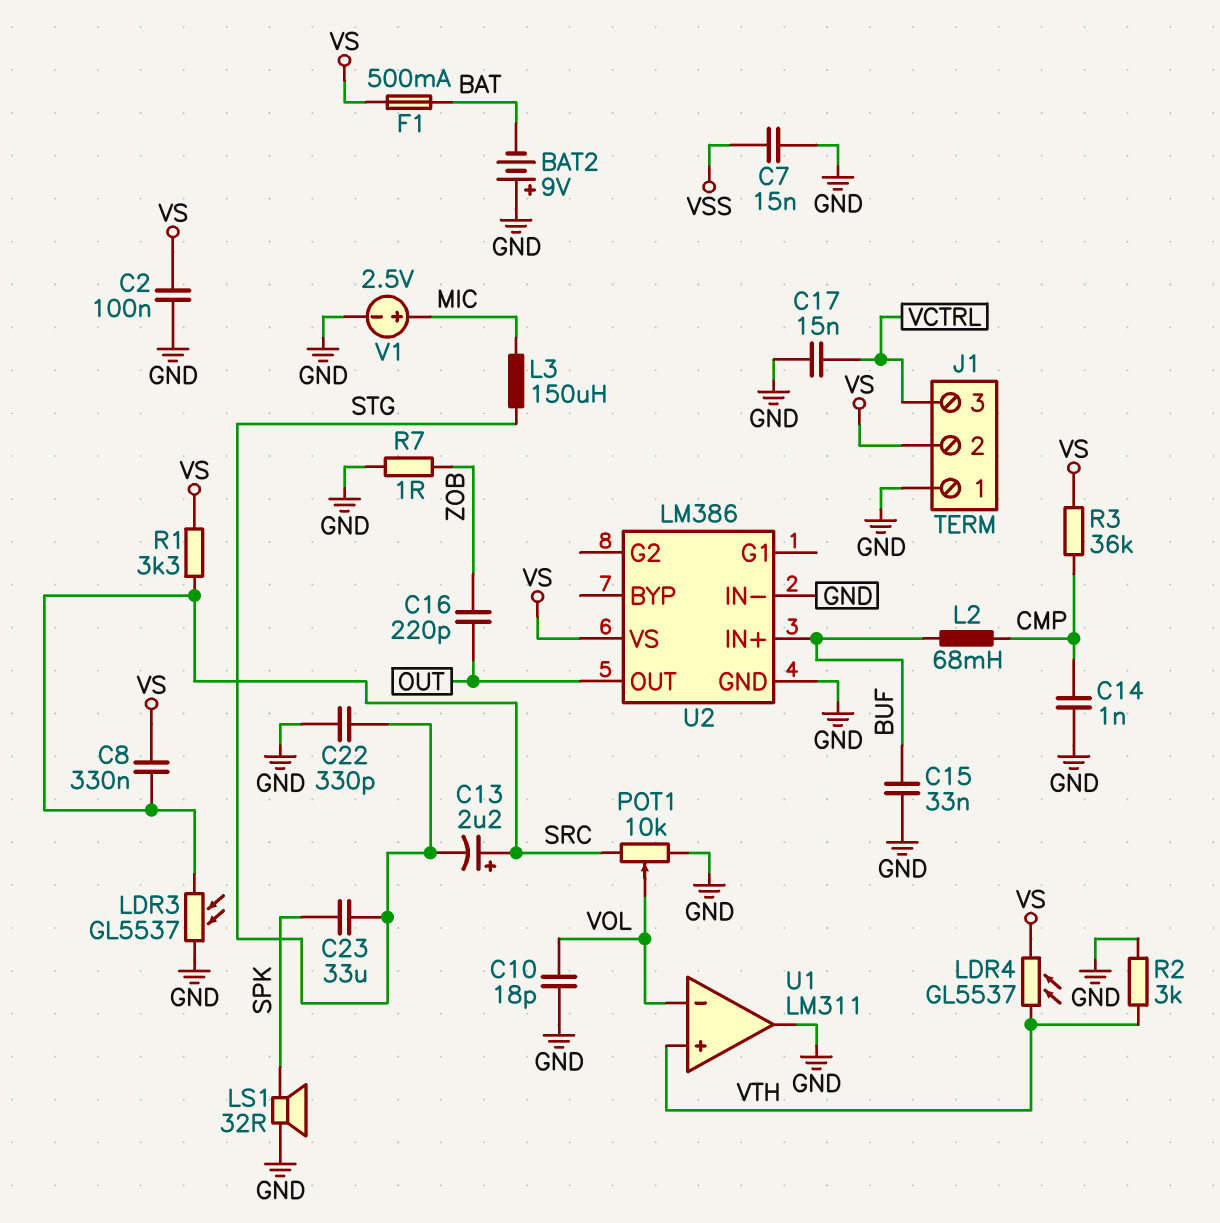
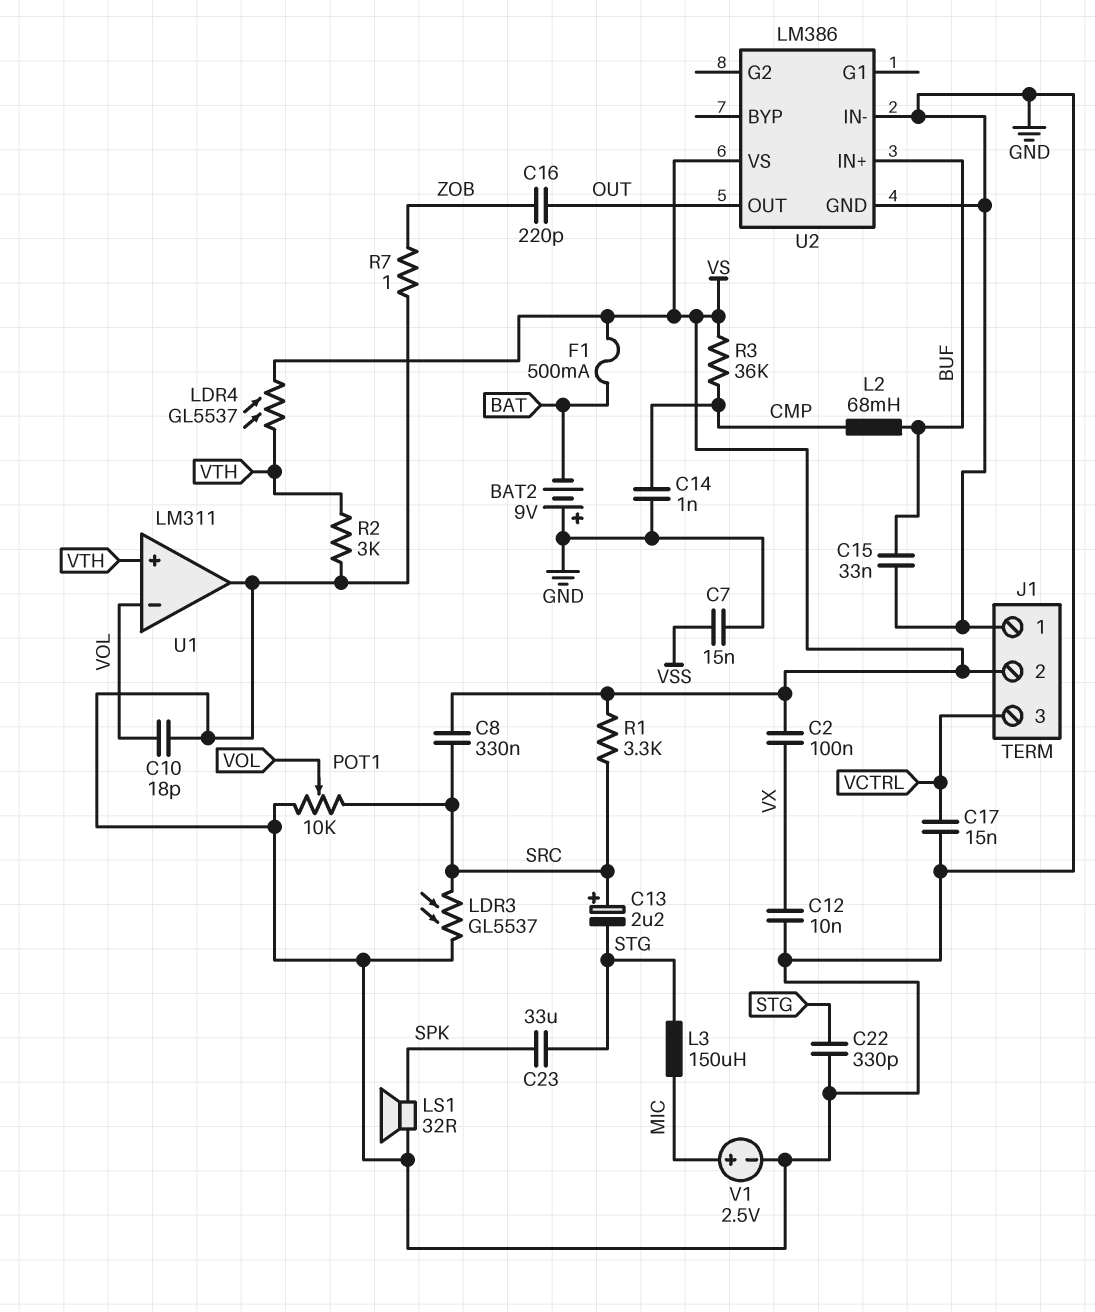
C2: 100nF (GND, VS) -> 100nF (VS, VX)
C12: none -> 10nF (GND, VX)

